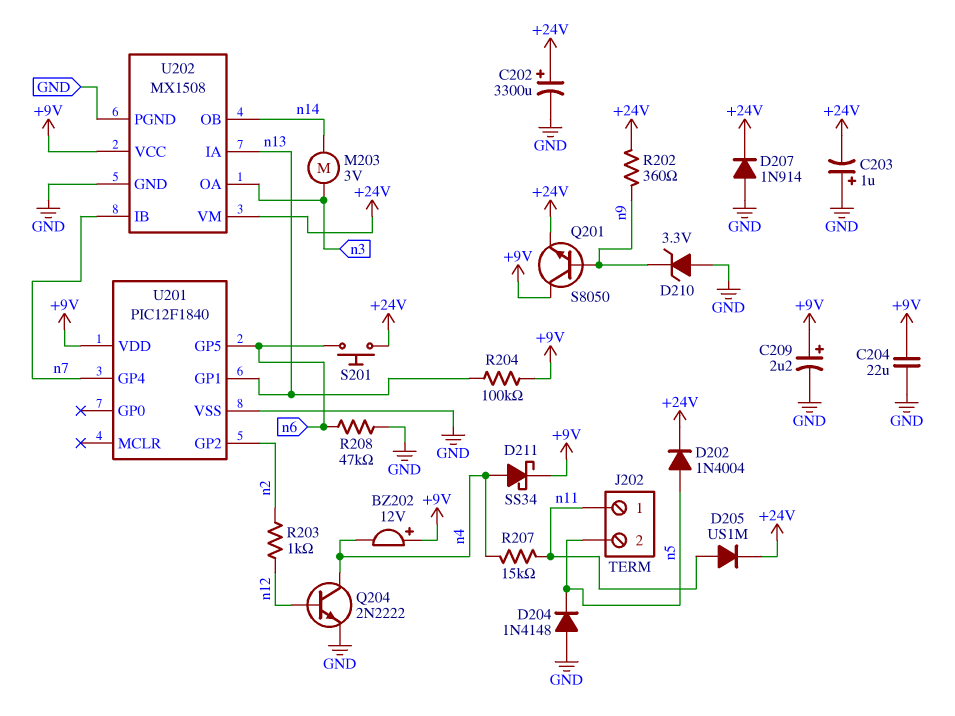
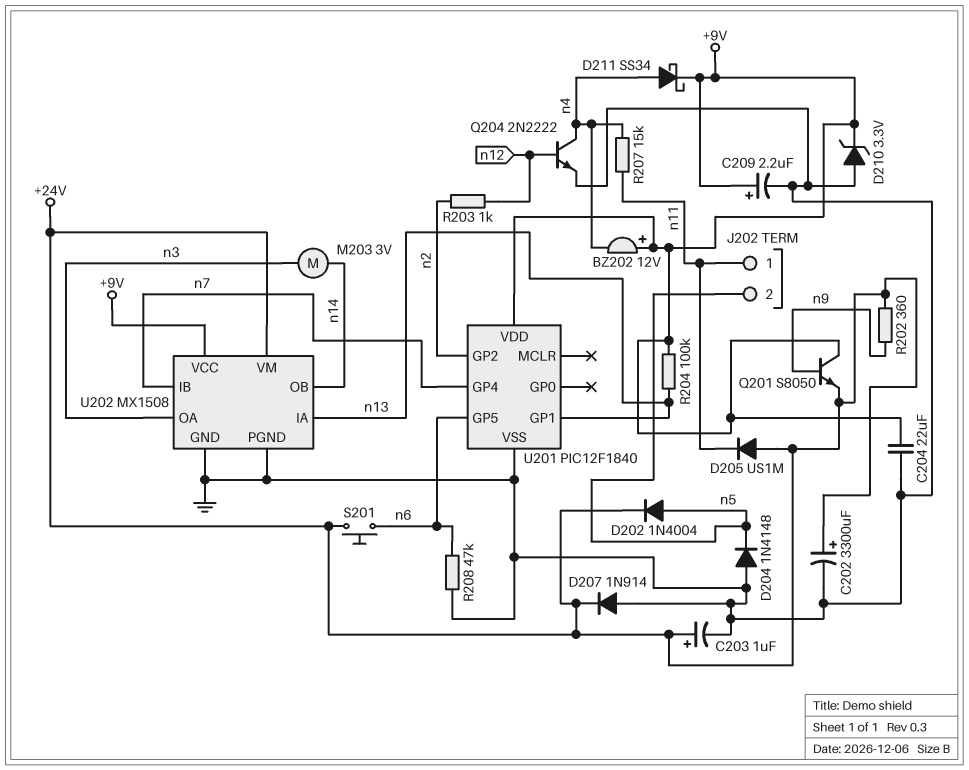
C203: 1uF (plus GND, minus +24V) -> 1uF (plus +24V, minus GND)
D205: diode US1M (A n11, K +24V) -> diode US1M (A +24V, K n11)
D210: zener 3.3V (A GND, K n9) -> zener 3.3V (A GND, K +9V)

